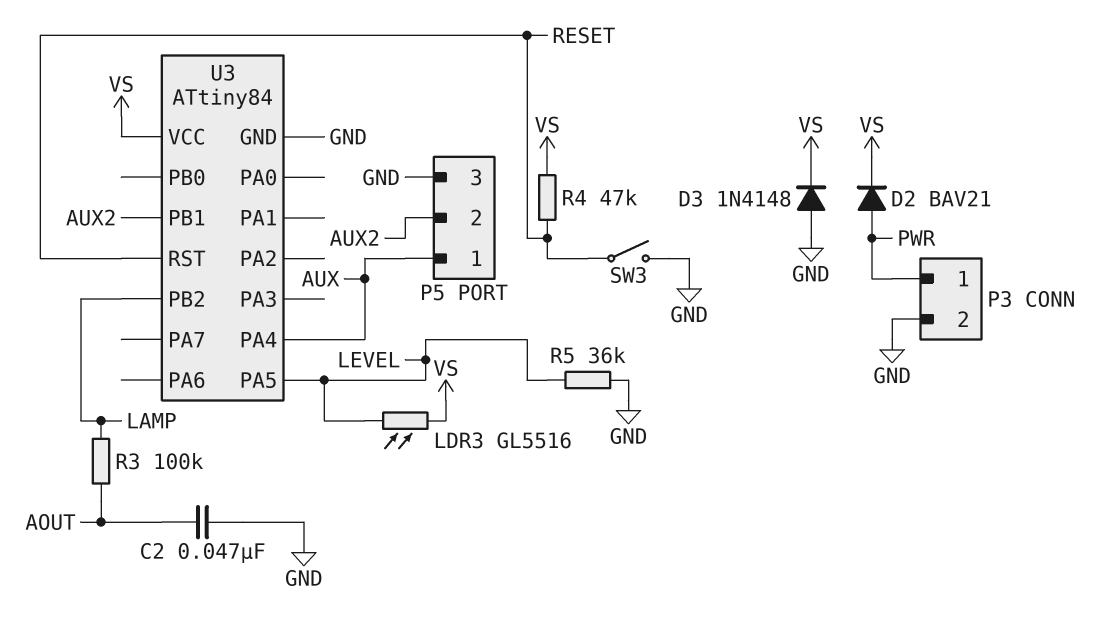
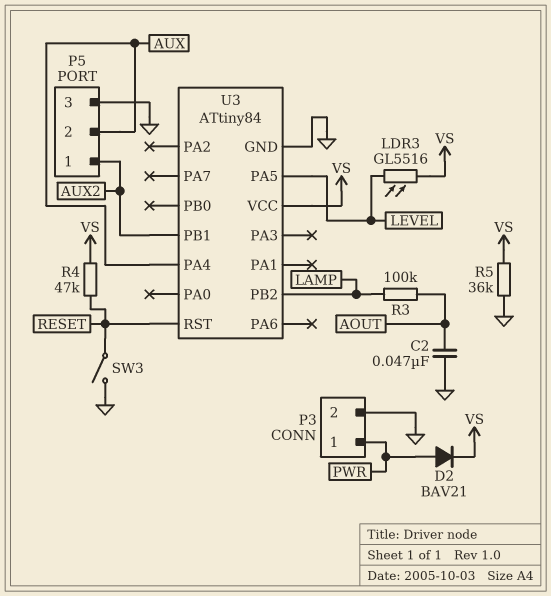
D3: diode 1N4148 (A GND, K VS) -> none
P5 pin 1: AUX -> AUX2
P5 pin 2: AUX2 -> AUX
R5: 36k (GND, LEVEL) -> 36k (GND, VS)

